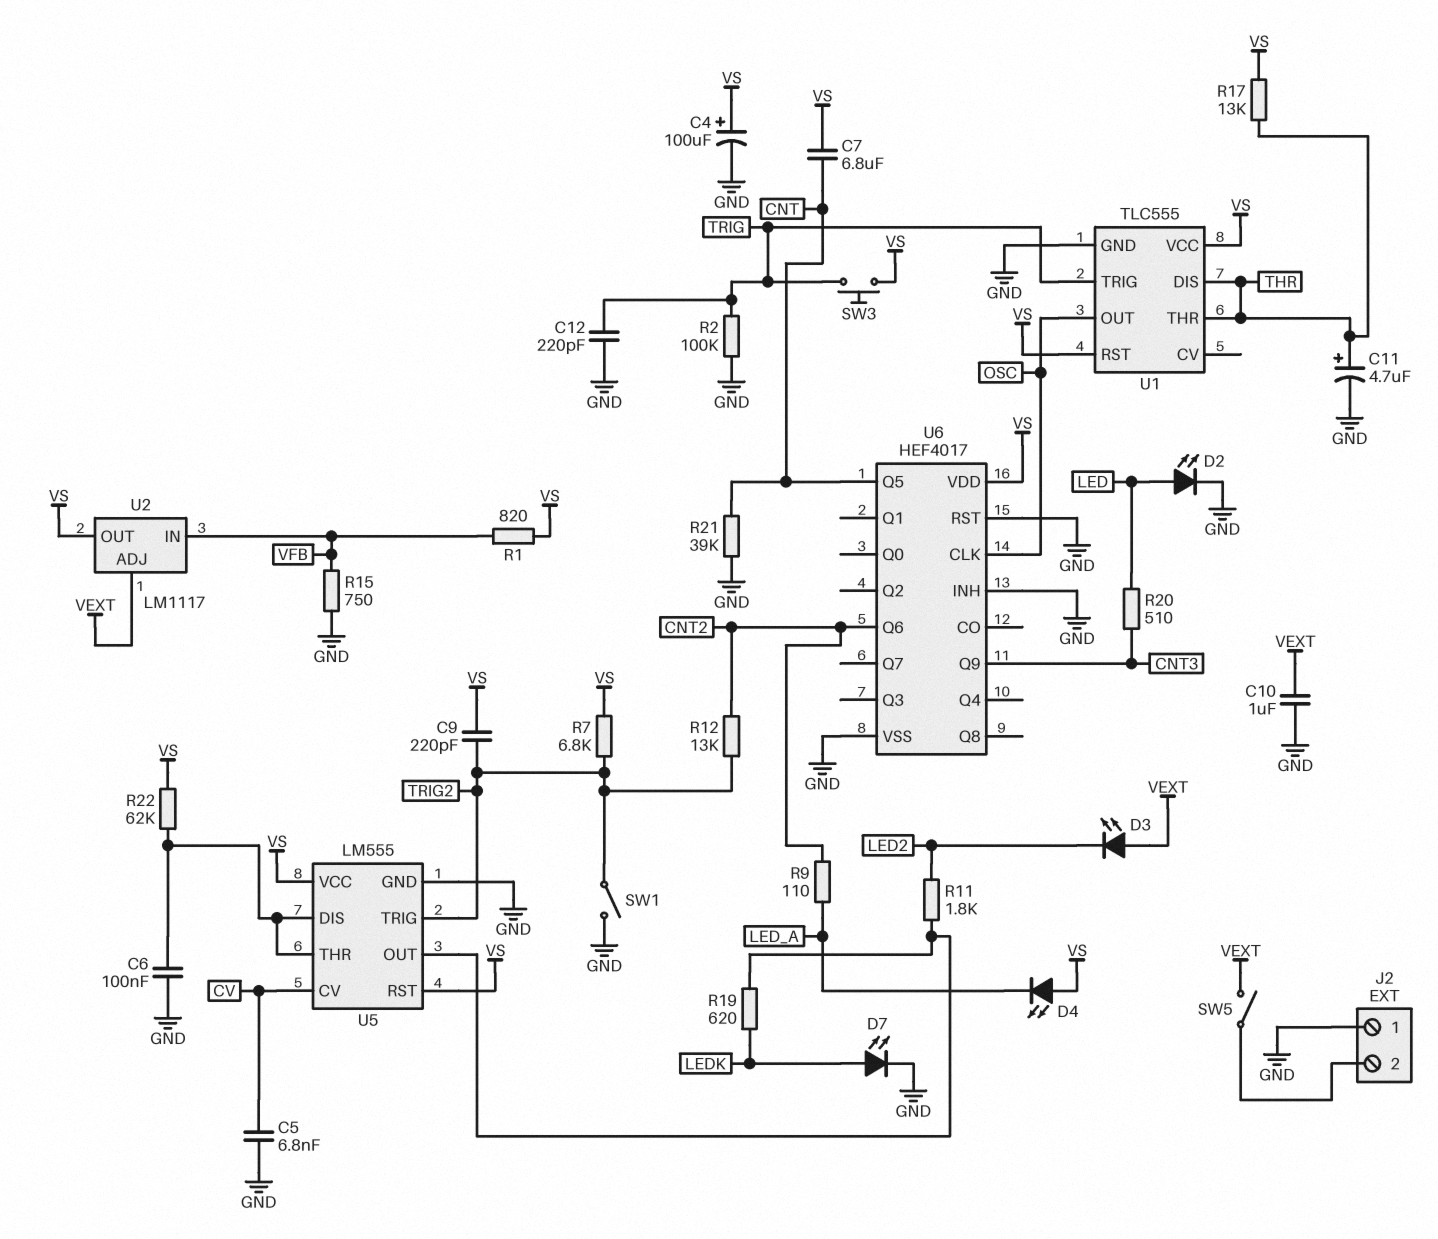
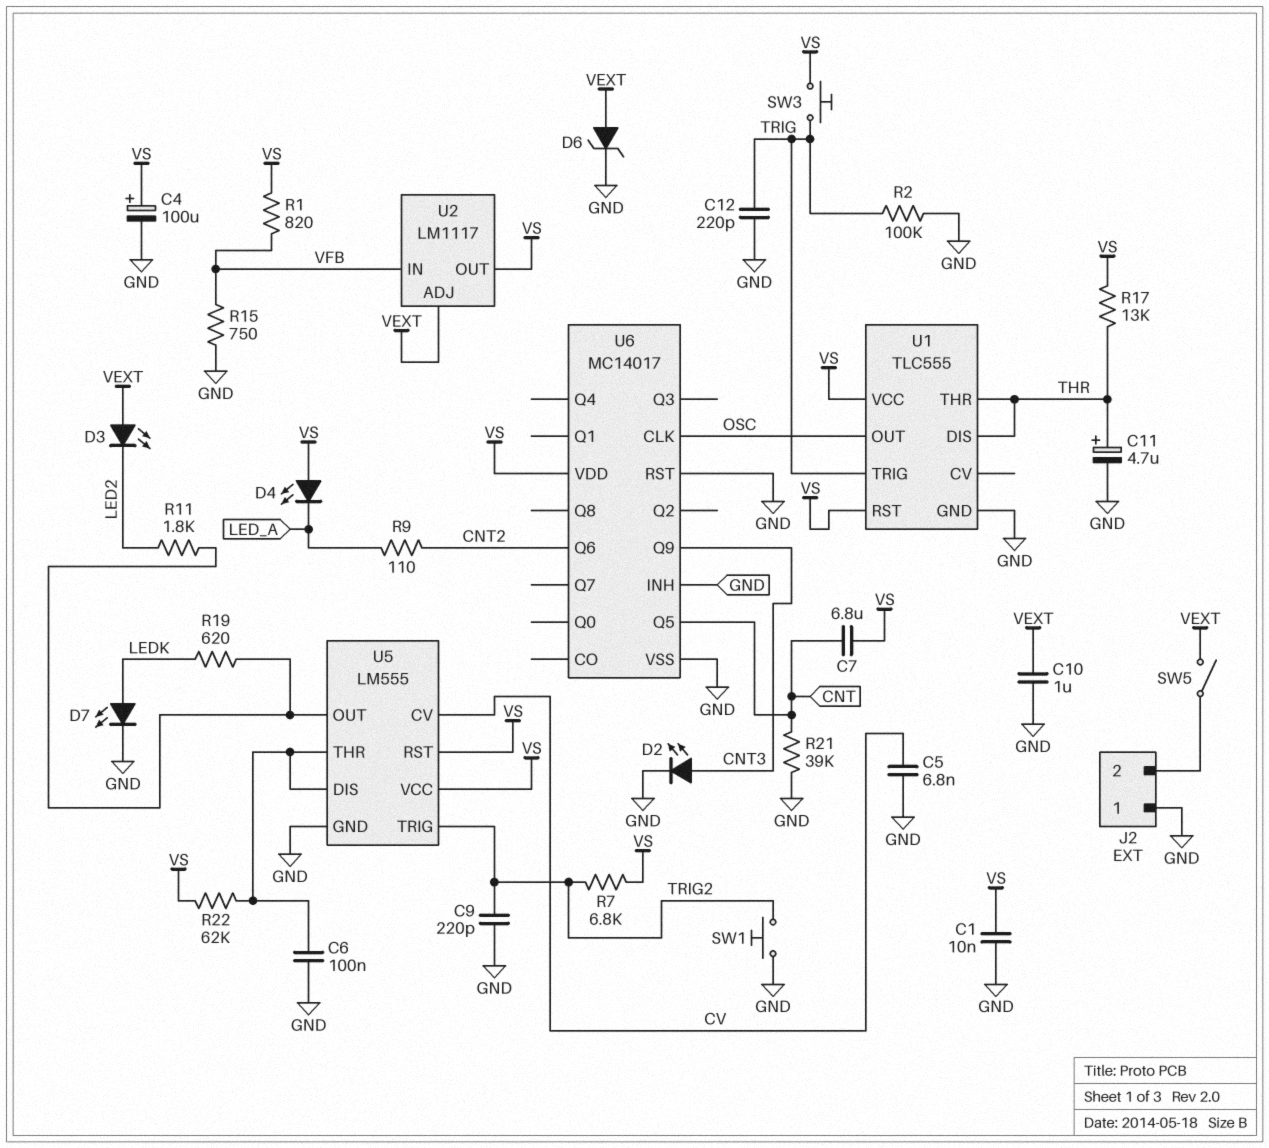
C1: none -> 10nF (GND, VS)
C9: 220pF (TRIG2, VS) -> 220pF (GND, TRIG2)
D2: LED (A LED, K GND) -> LED (A CNT3, K GND)
D6: none -> zener (A VEXT, K GND)
R12: 13k (CNT2, TRIG2) -> none
R20: 510 (CNT3, LED) -> none
SW1: switch (GND, TRIG2) -> button (GND, TRIG2)
U6: HEF4017 -> MC14017

